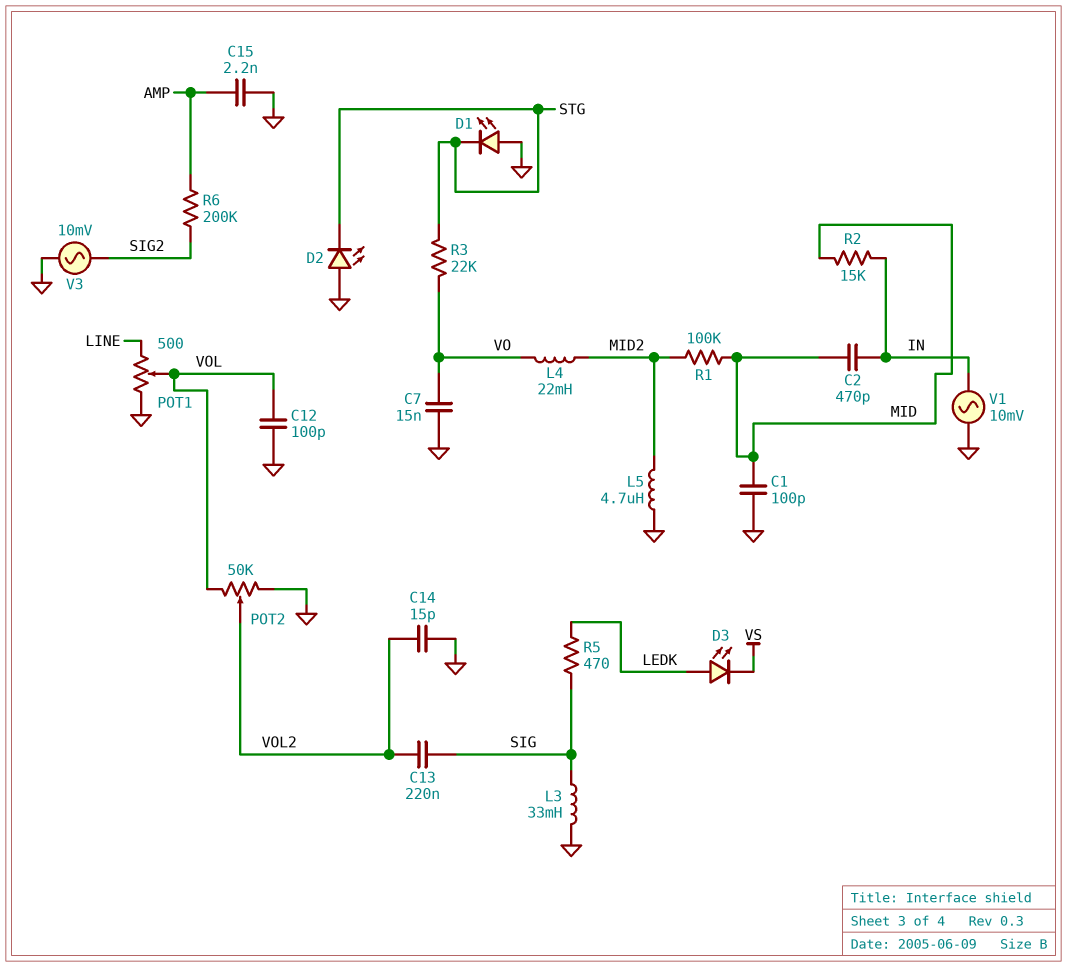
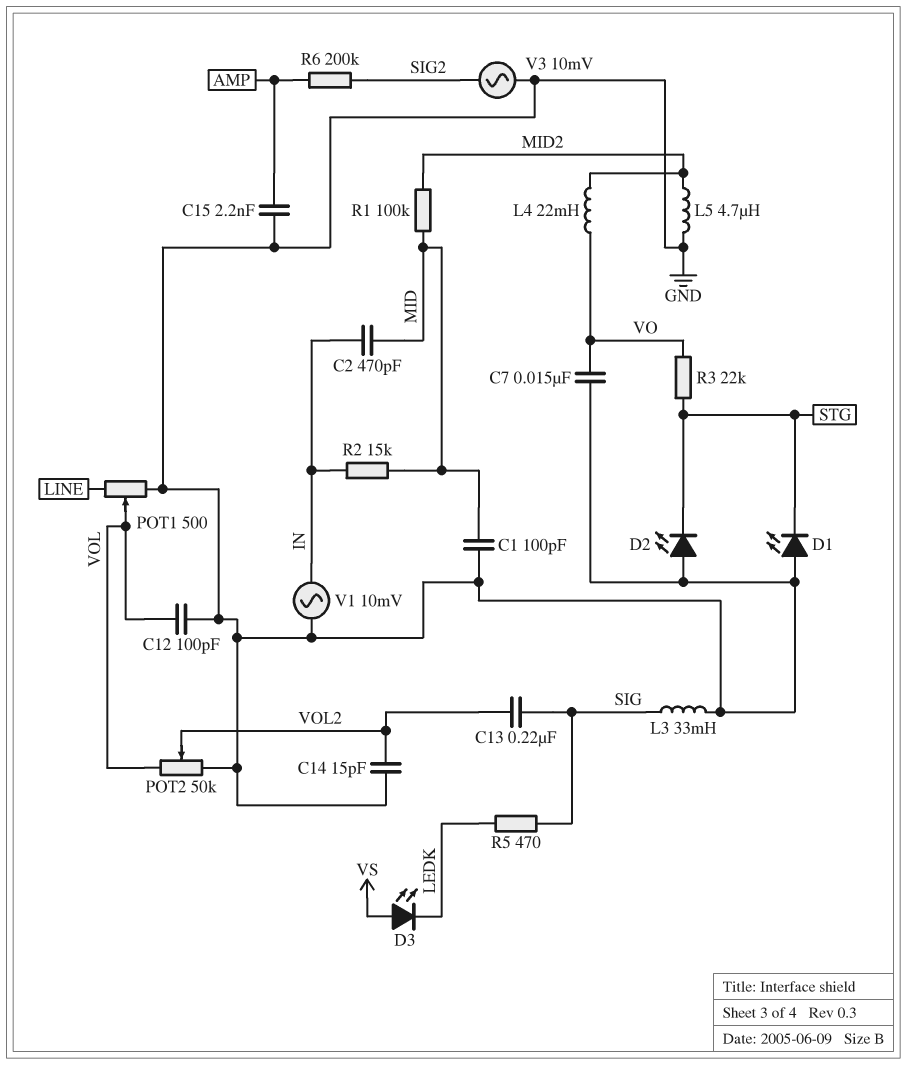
D3: LED (A LEDK, K VS) -> LED (A VS, K LEDK)

